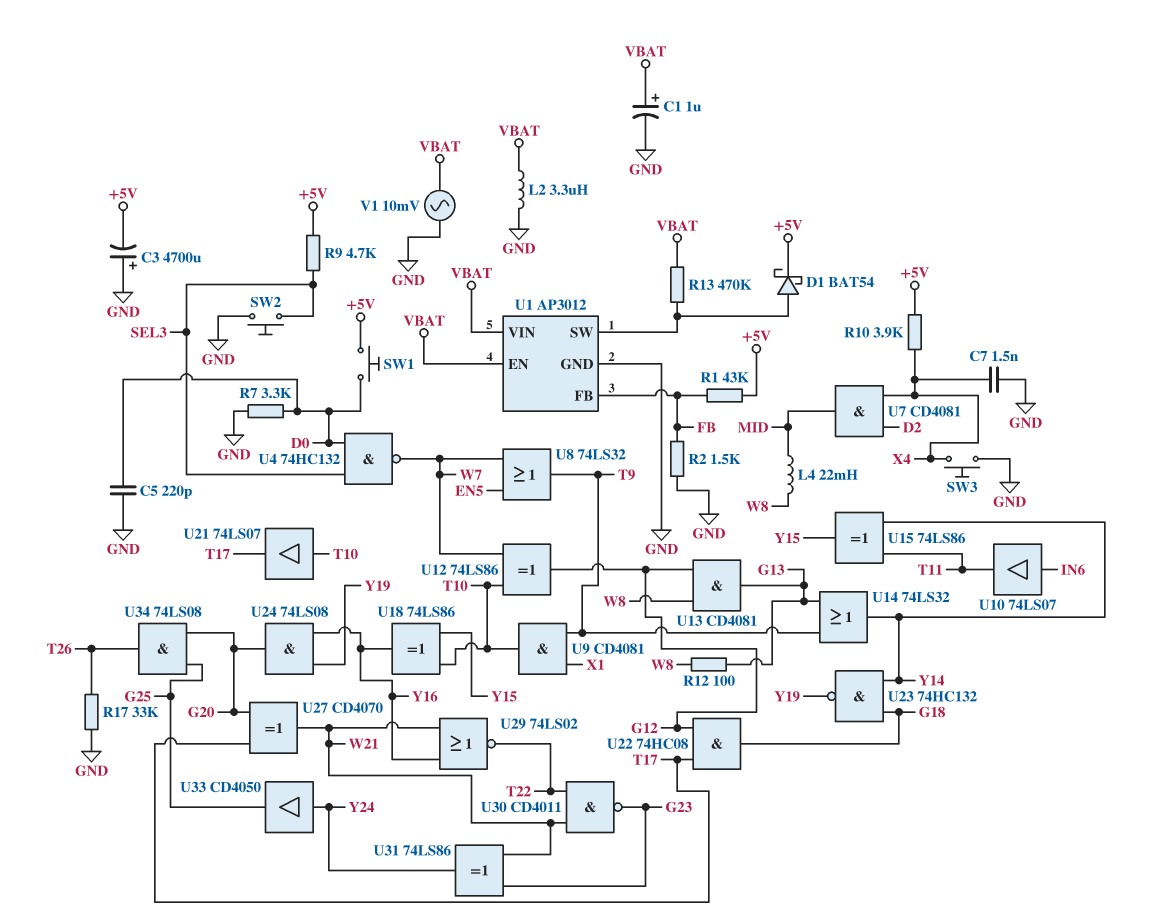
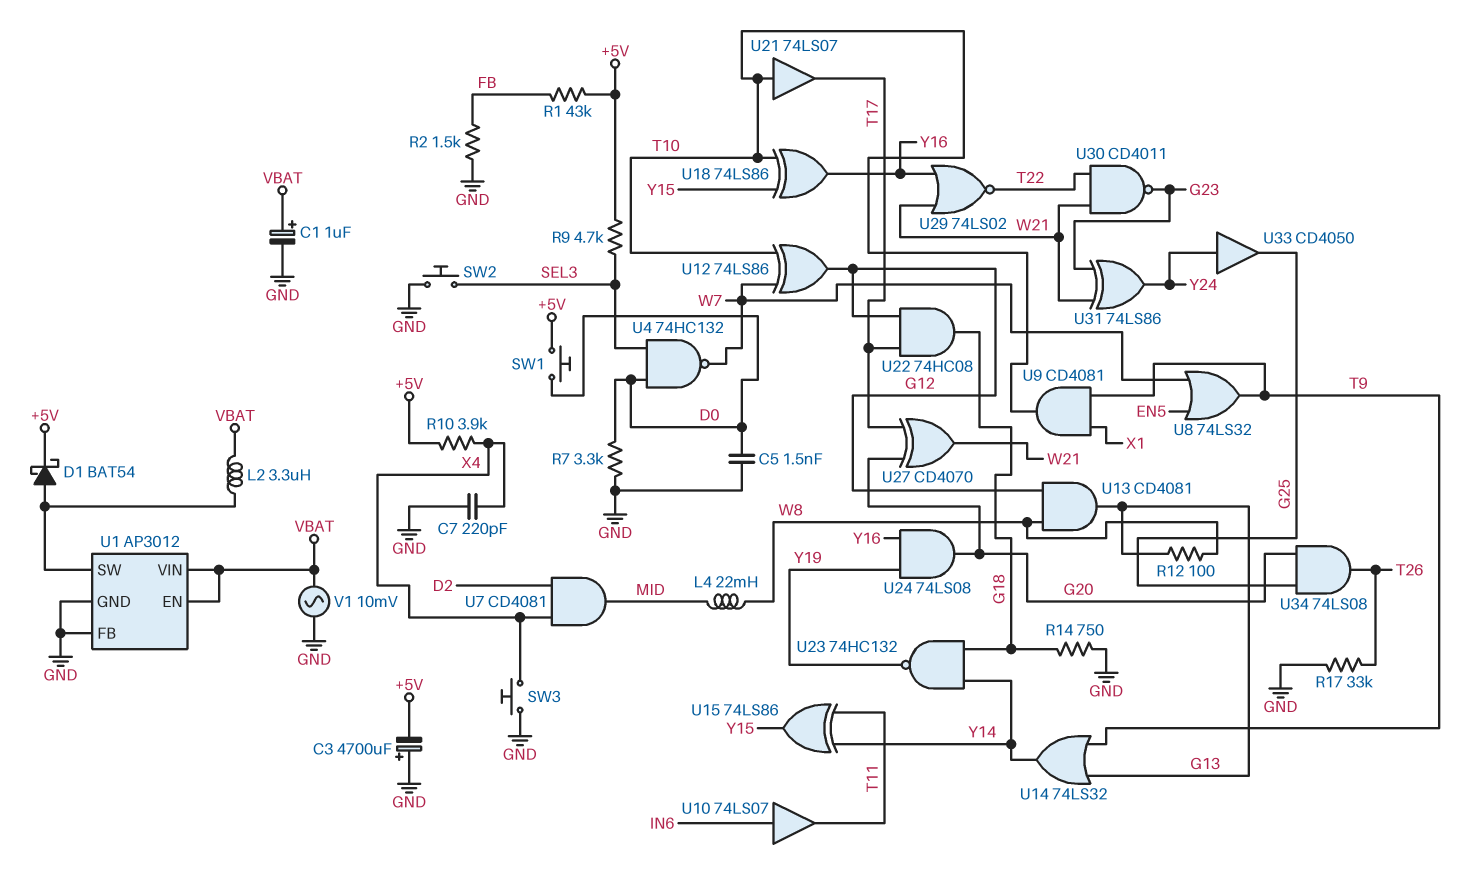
C5: 220pF (D0, GND) -> 1.5nF (D0, GND)
C7: 1.5nF (GND, X4) -> 220pF (GND, X4)
L2: 3.3uH (GND, VBAT) -> 3.3uH (U1/SW, VBAT)
R13: 470k (U1/SW, VBAT) -> none
R14: none -> 750 (G18, GND)
U1 pin FB: FB -> GND

